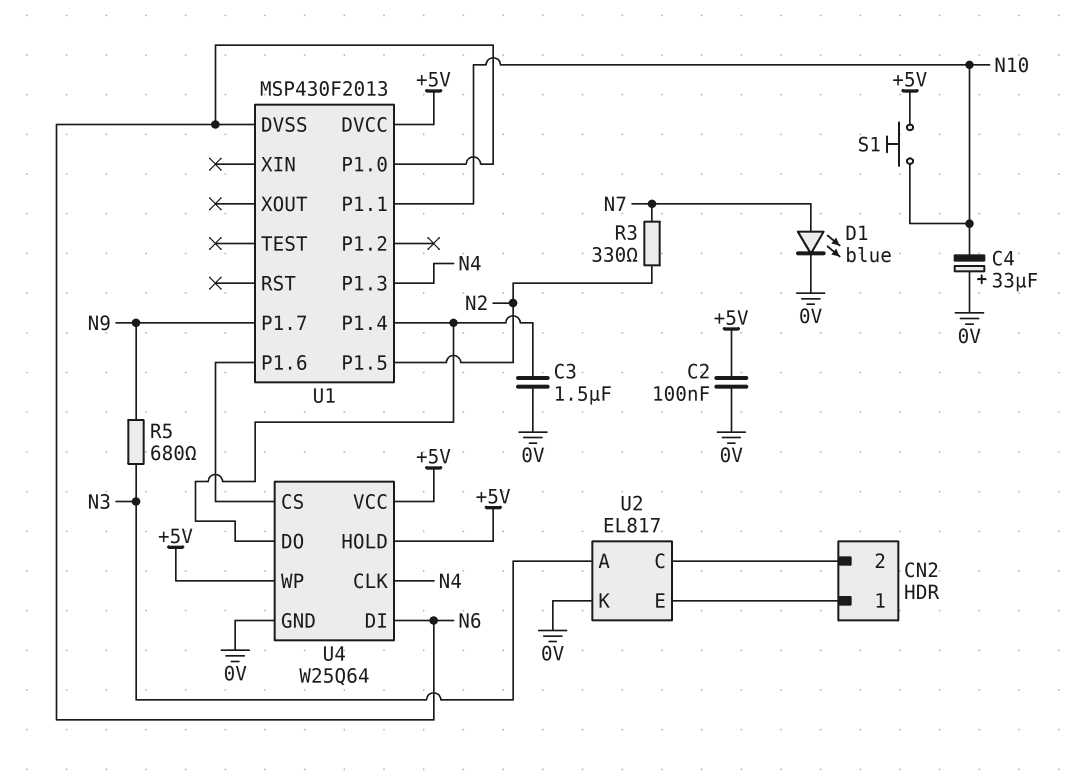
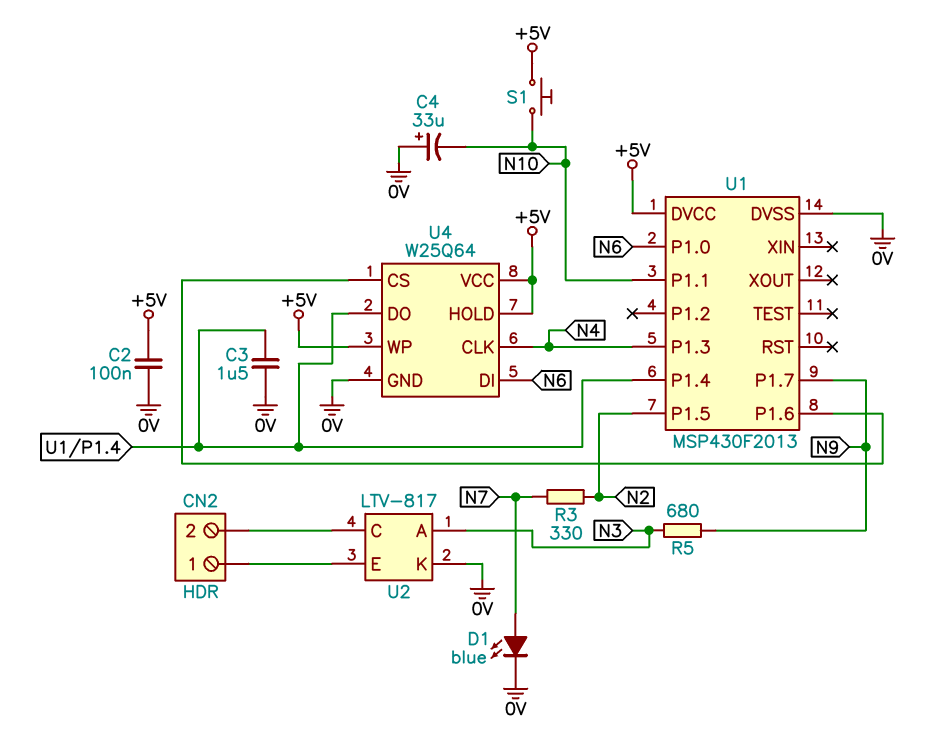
U1 pin DVSS: N6 -> 0V
U2: EL817 -> LTV-817

